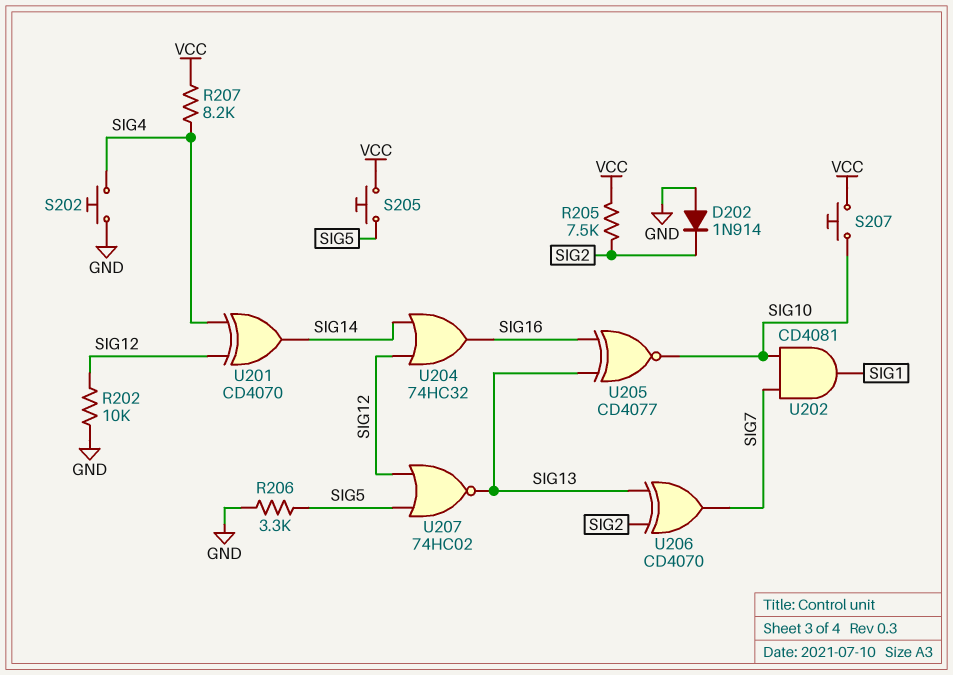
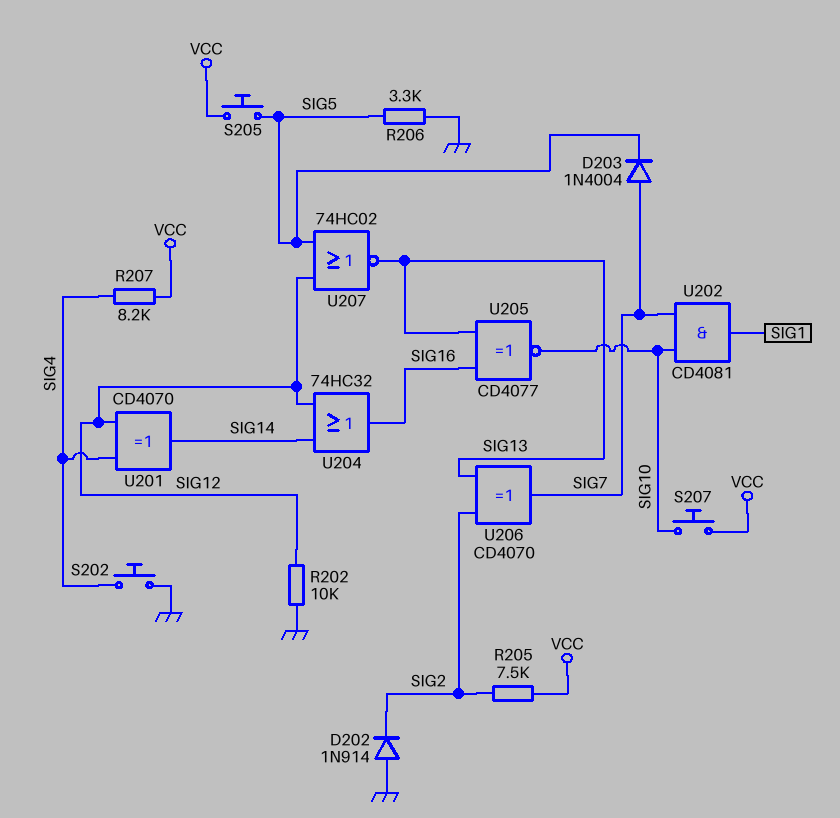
D203: none -> diode 1N4004 (A SIG7, K SIG5)

